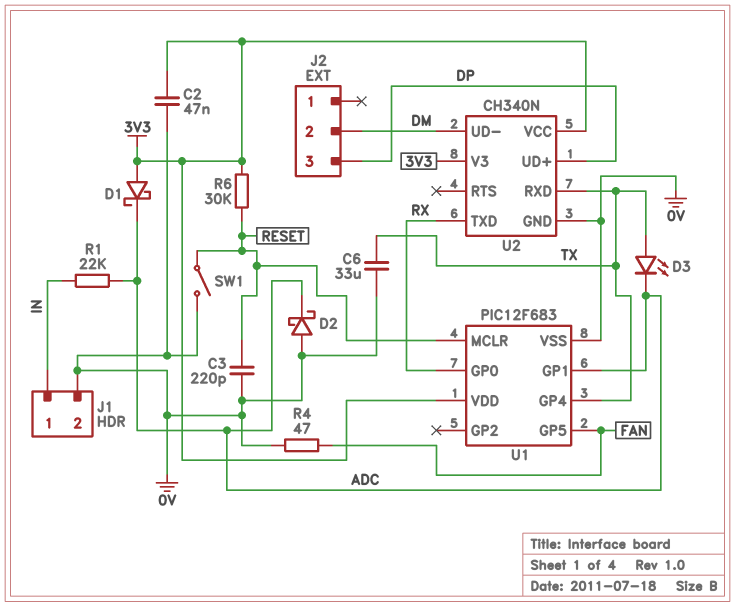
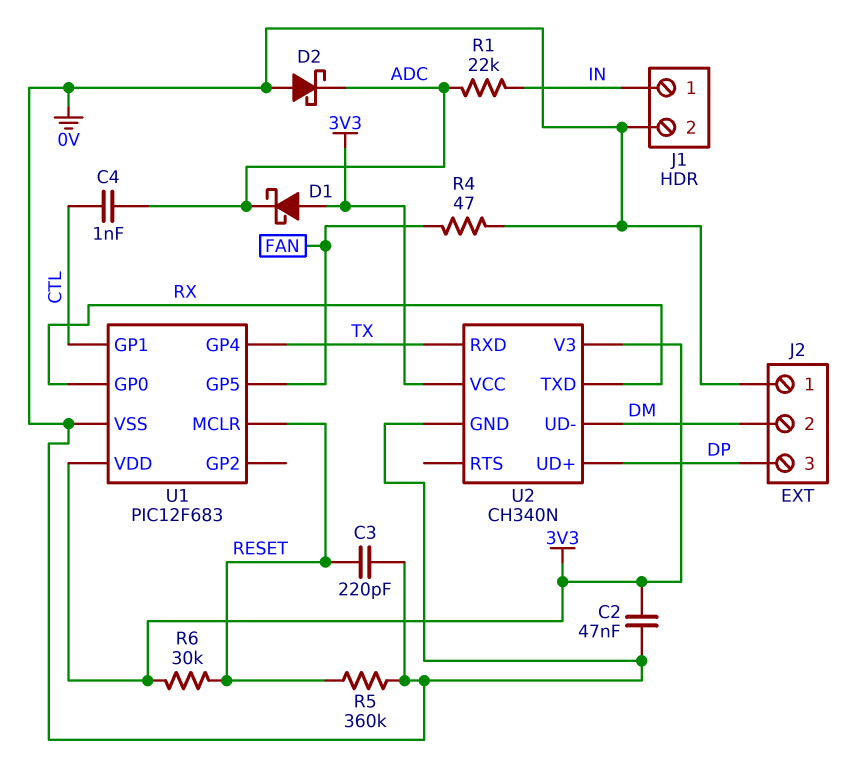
C4: none -> 1nF (ADC, CTL)
C6: 33uF (0V, TX) -> none
D3: LED (A TX, K ADC) -> none
J2 pin 1: none -> 0V
R5: none -> 360k (0V, RESET)
SW1: switch (0V, RESET) -> none
U1 pin GP1: ADC -> CTL

